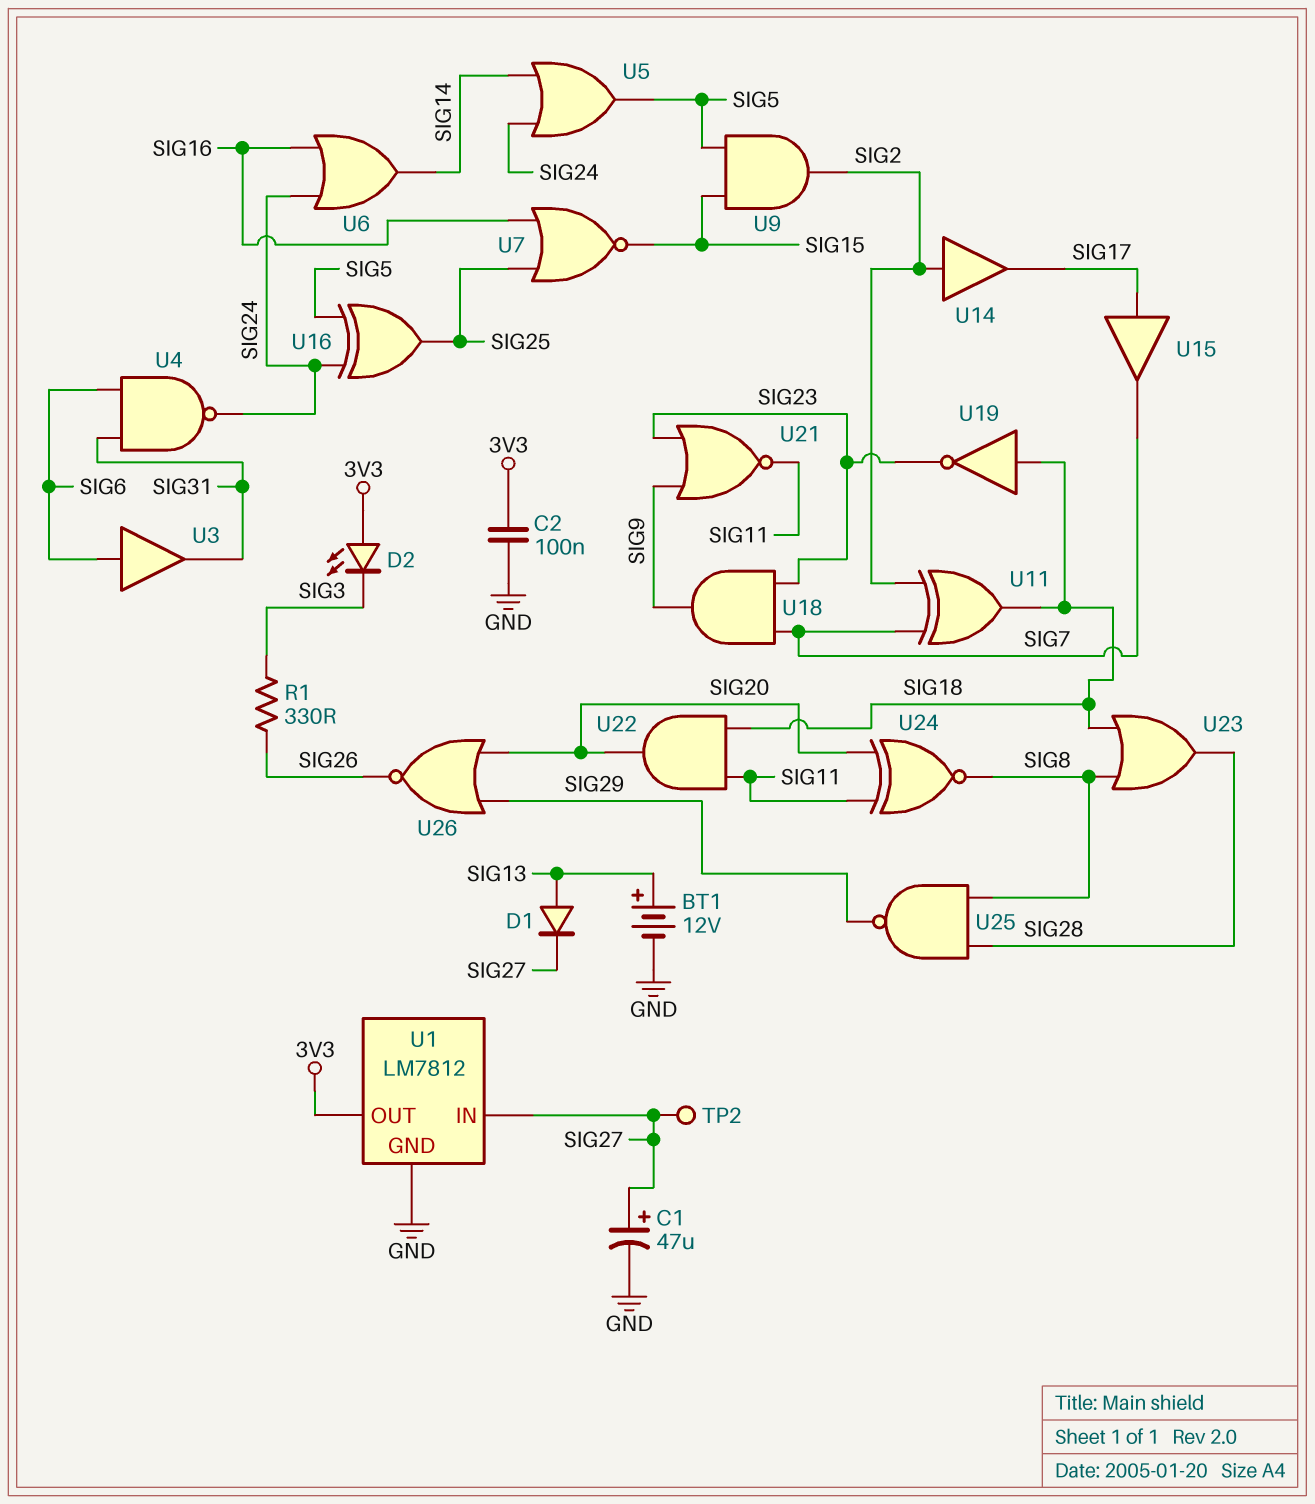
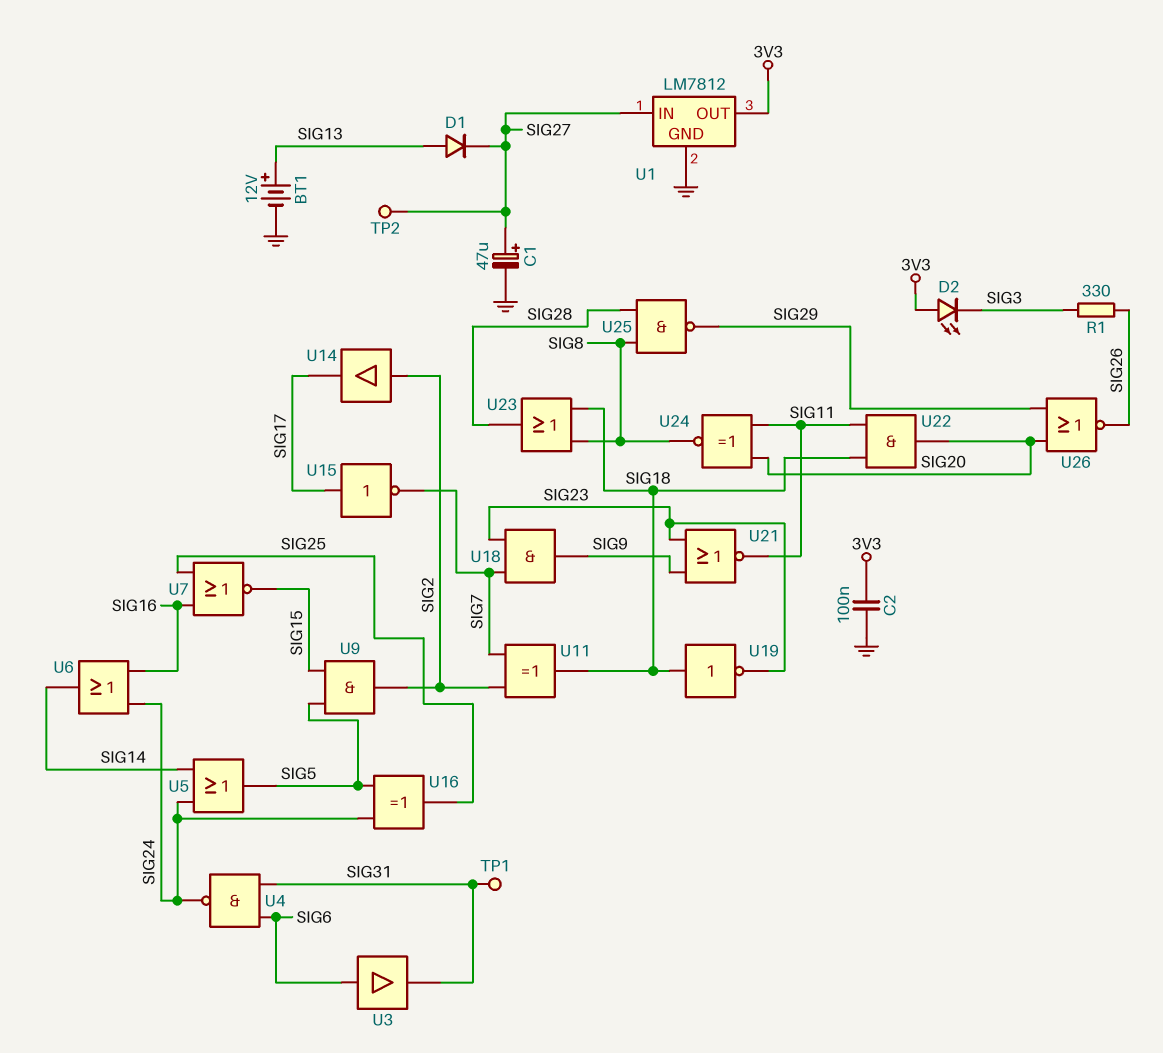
TP1: none -> test point (SIG31)
U15: buffer (in SIG17, out SIG7) -> NOT (in SIG17, out SIG7)

